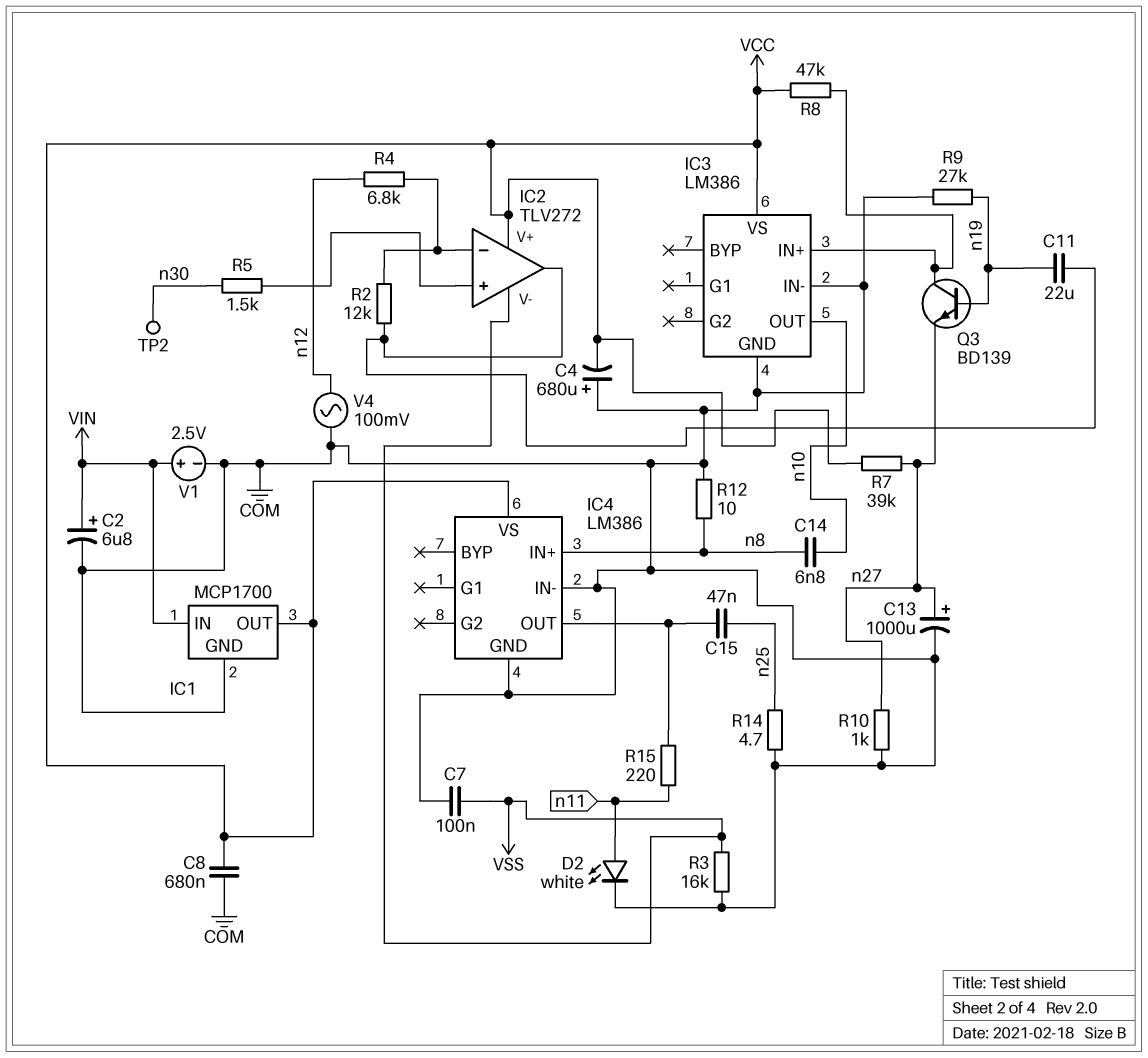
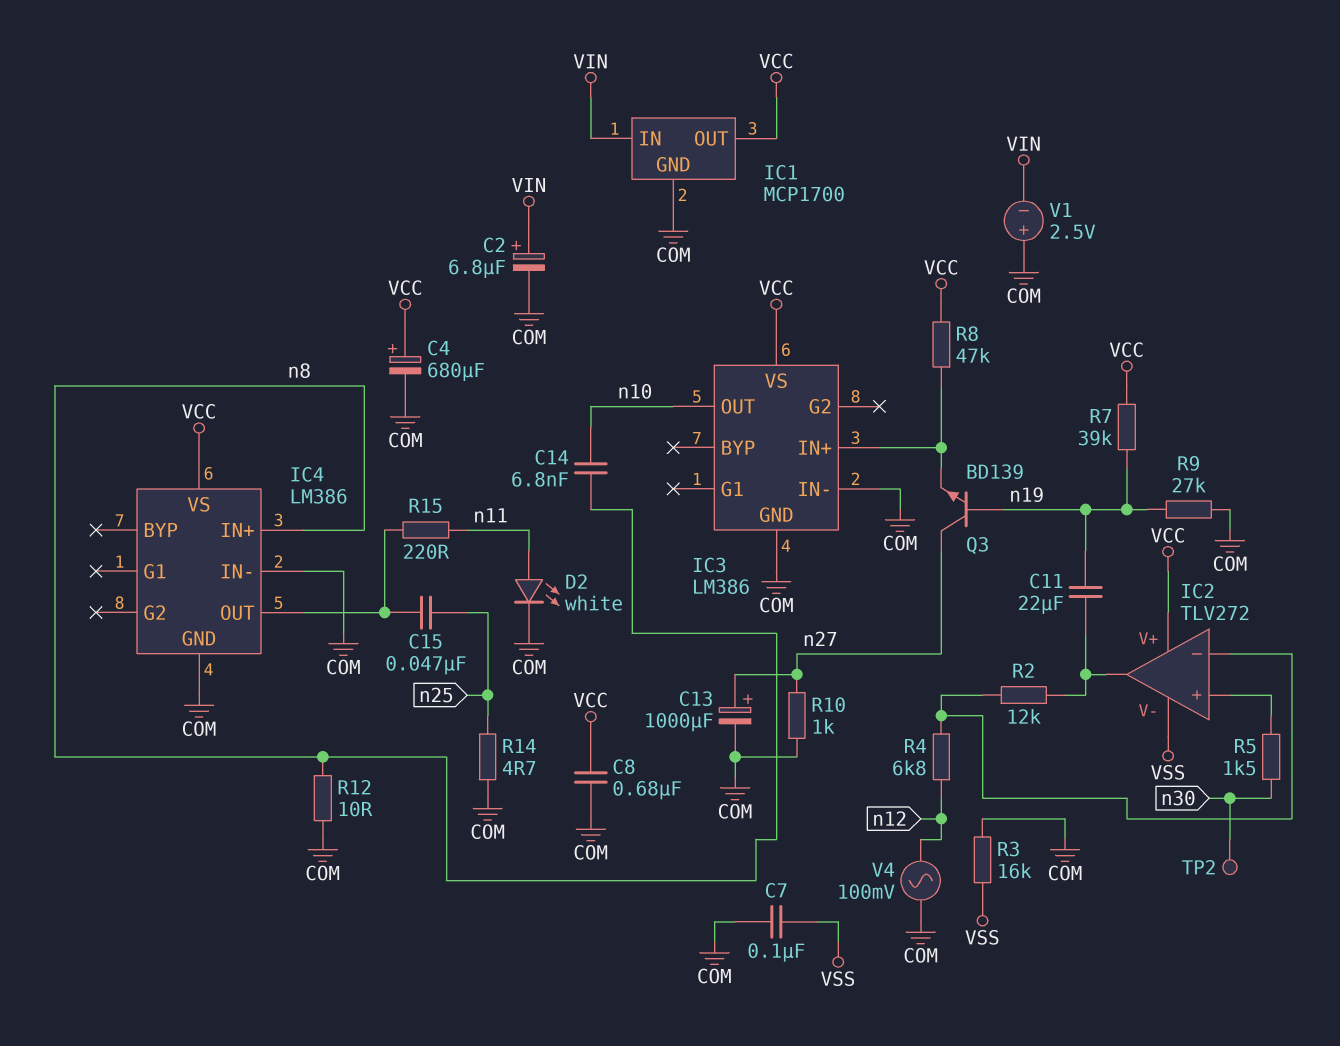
C4: 680uF (plus COM, minus VCC) -> 680uF (plus VCC, minus COM)
Q3: NPN BD139 (B n19, C IC3/IN+, E n27) -> NPN BD139 (B n19, C n27, E IC3/IN+)
R7: 39k (VCC, n27) -> 39k (VCC, n19)
V1: 2.5V (plus VIN, minus COM) -> 2.5V (plus COM, minus VIN)

